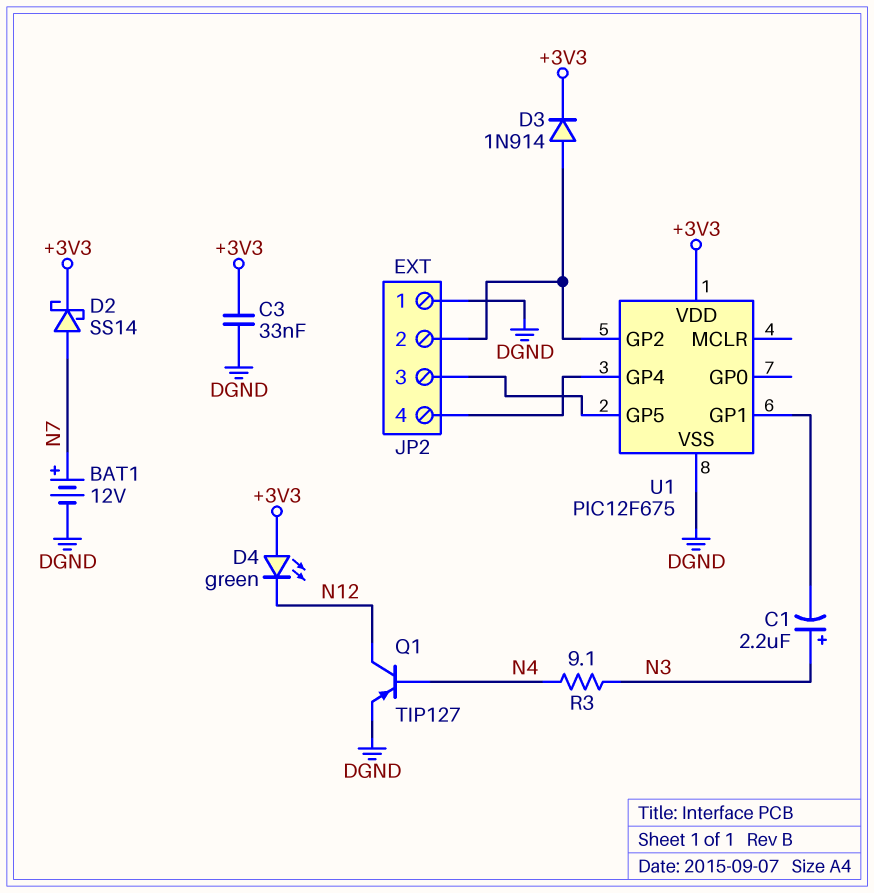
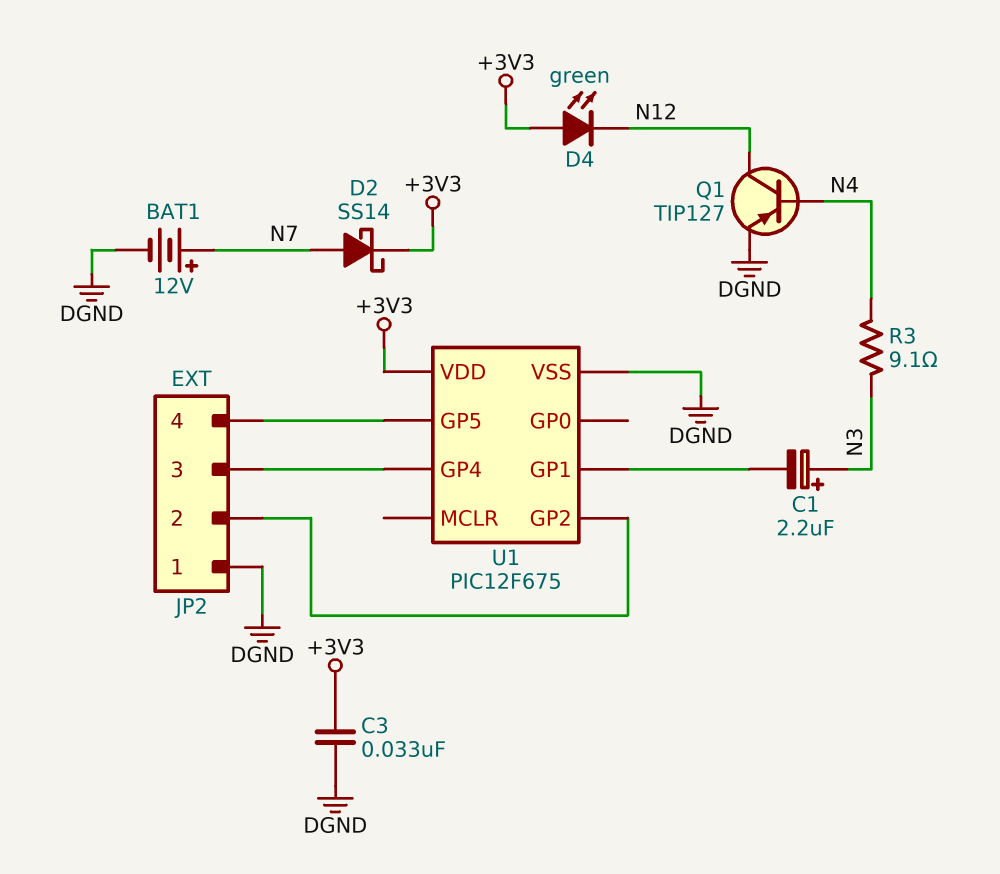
D3: diode 1N914 (A JP2/2, K +3V3) -> none
U1 pin GP4: JP2/4 -> JP2/3
U1 pin GP5: JP2/3 -> JP2/4

